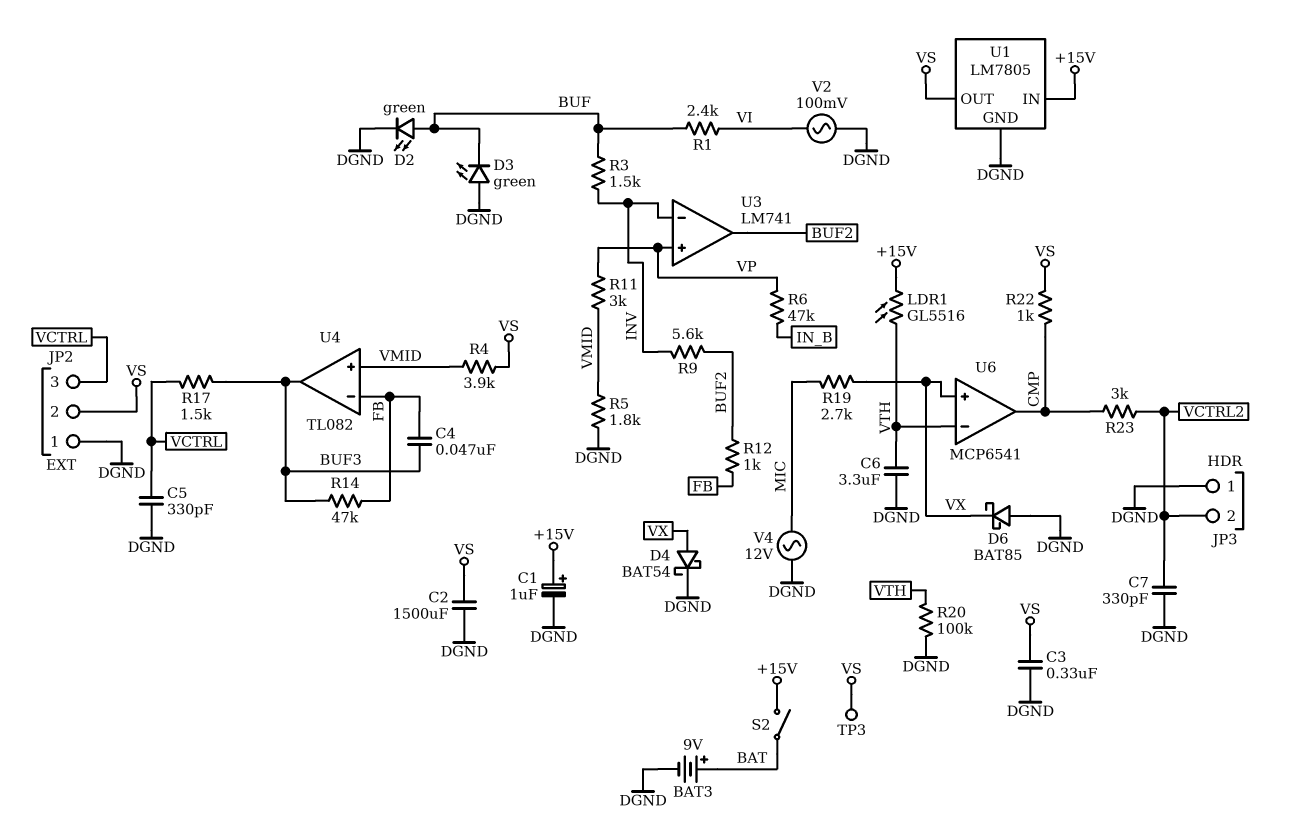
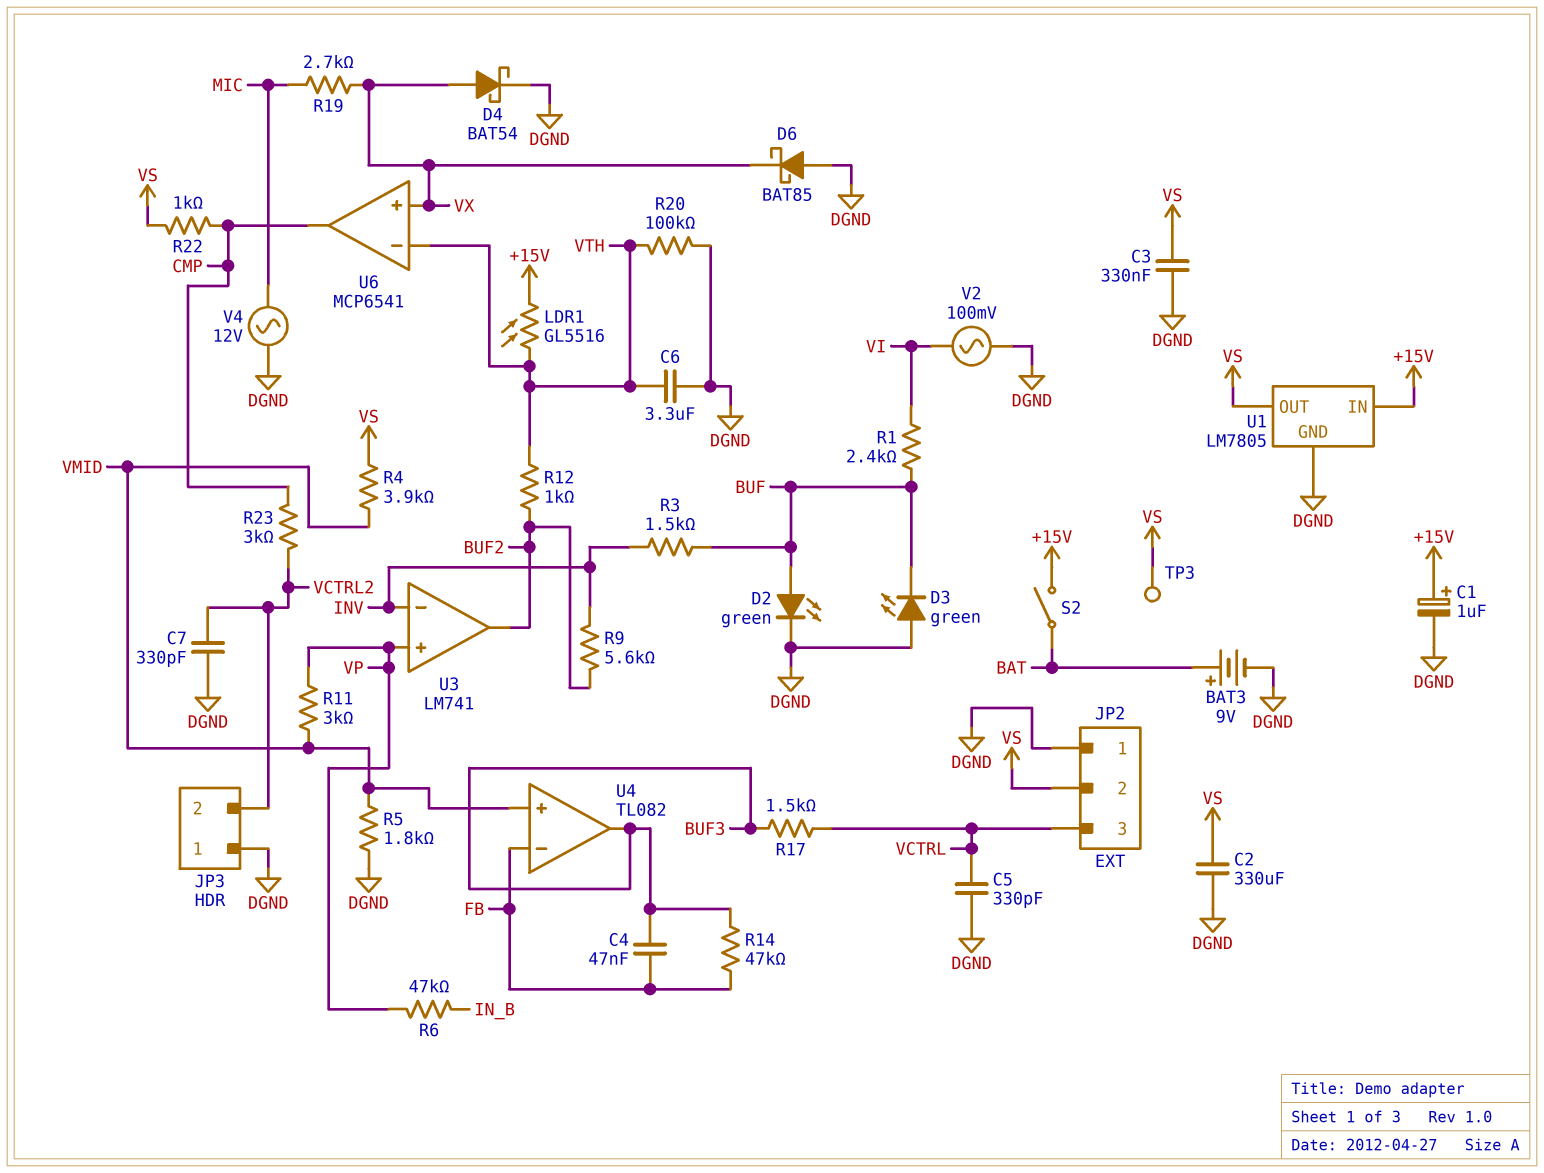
C2: 1500uF (DGND, VS) -> 330uF (DGND, VS)
R12: 1k (BUF2, FB) -> 1k (BUF2, VTH)

